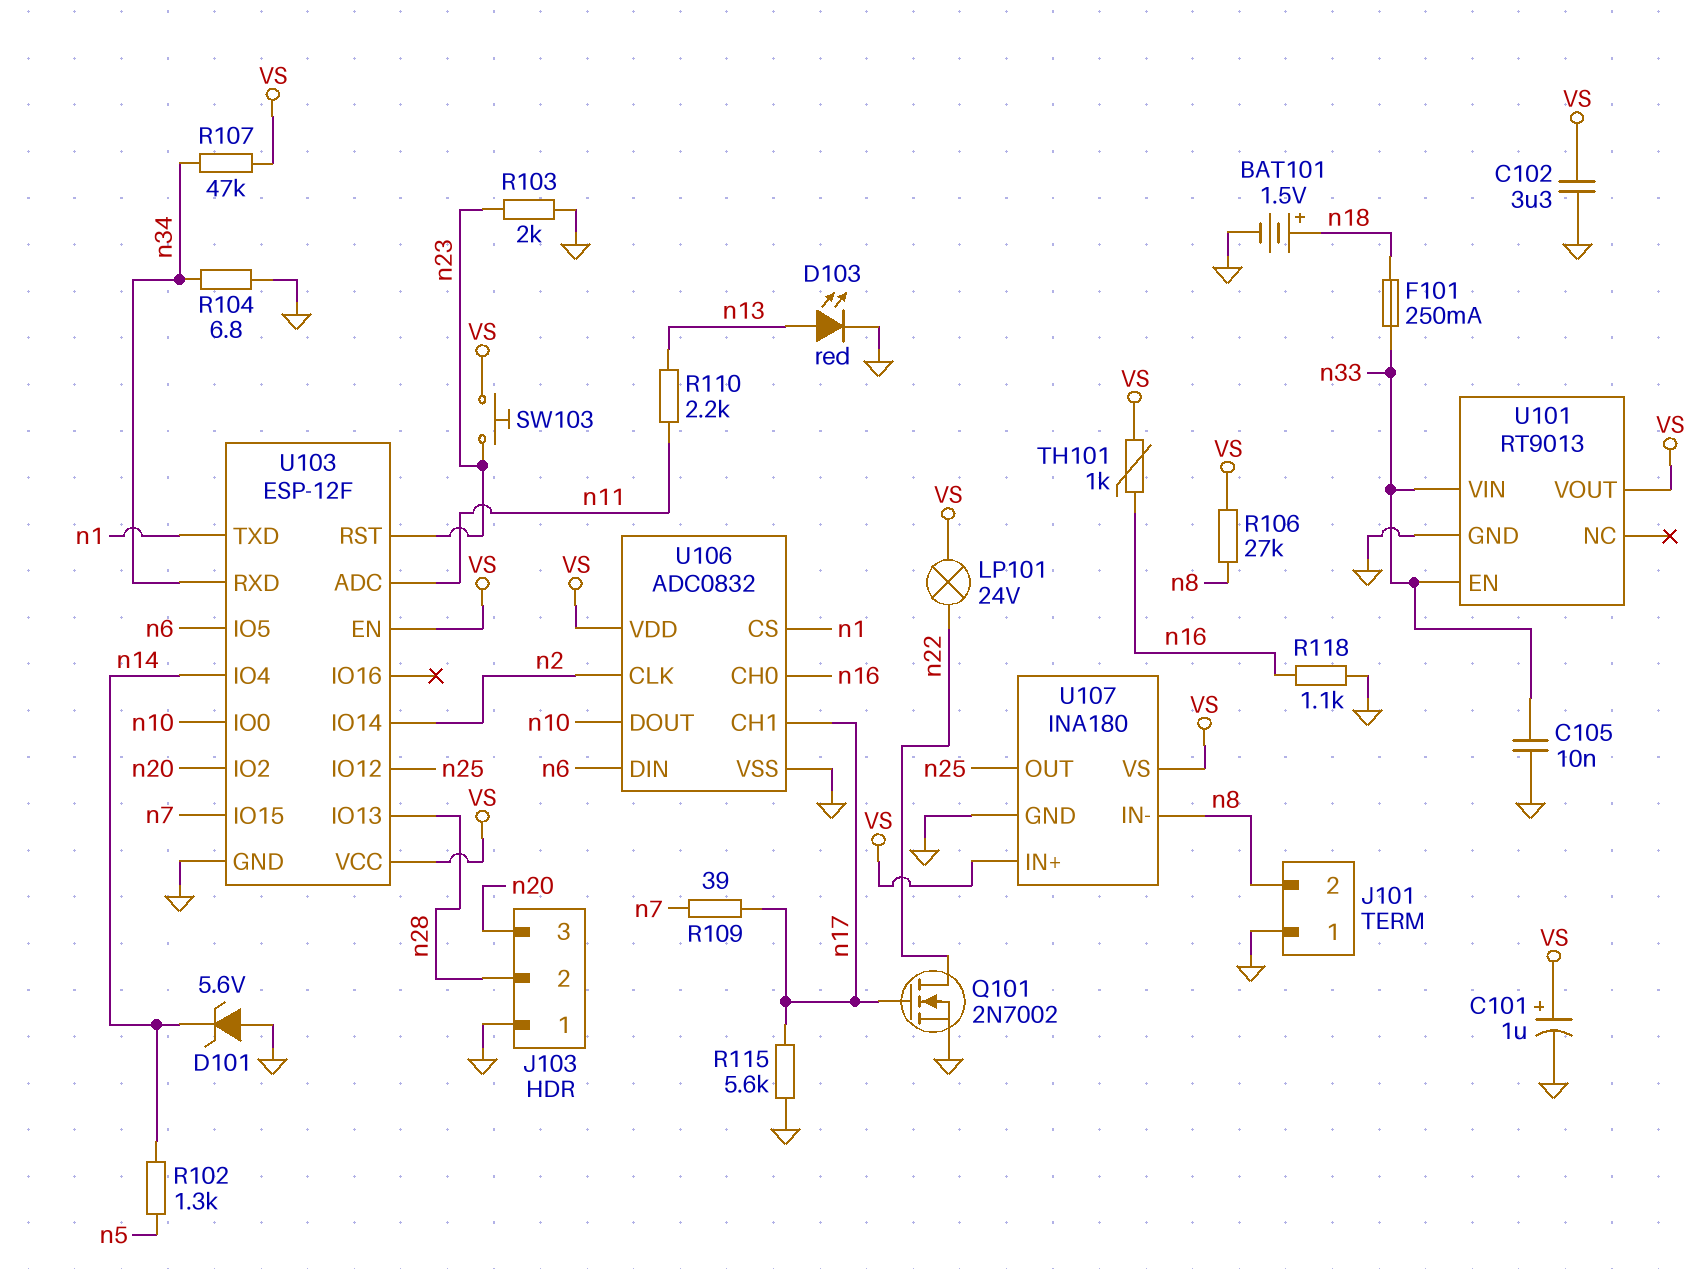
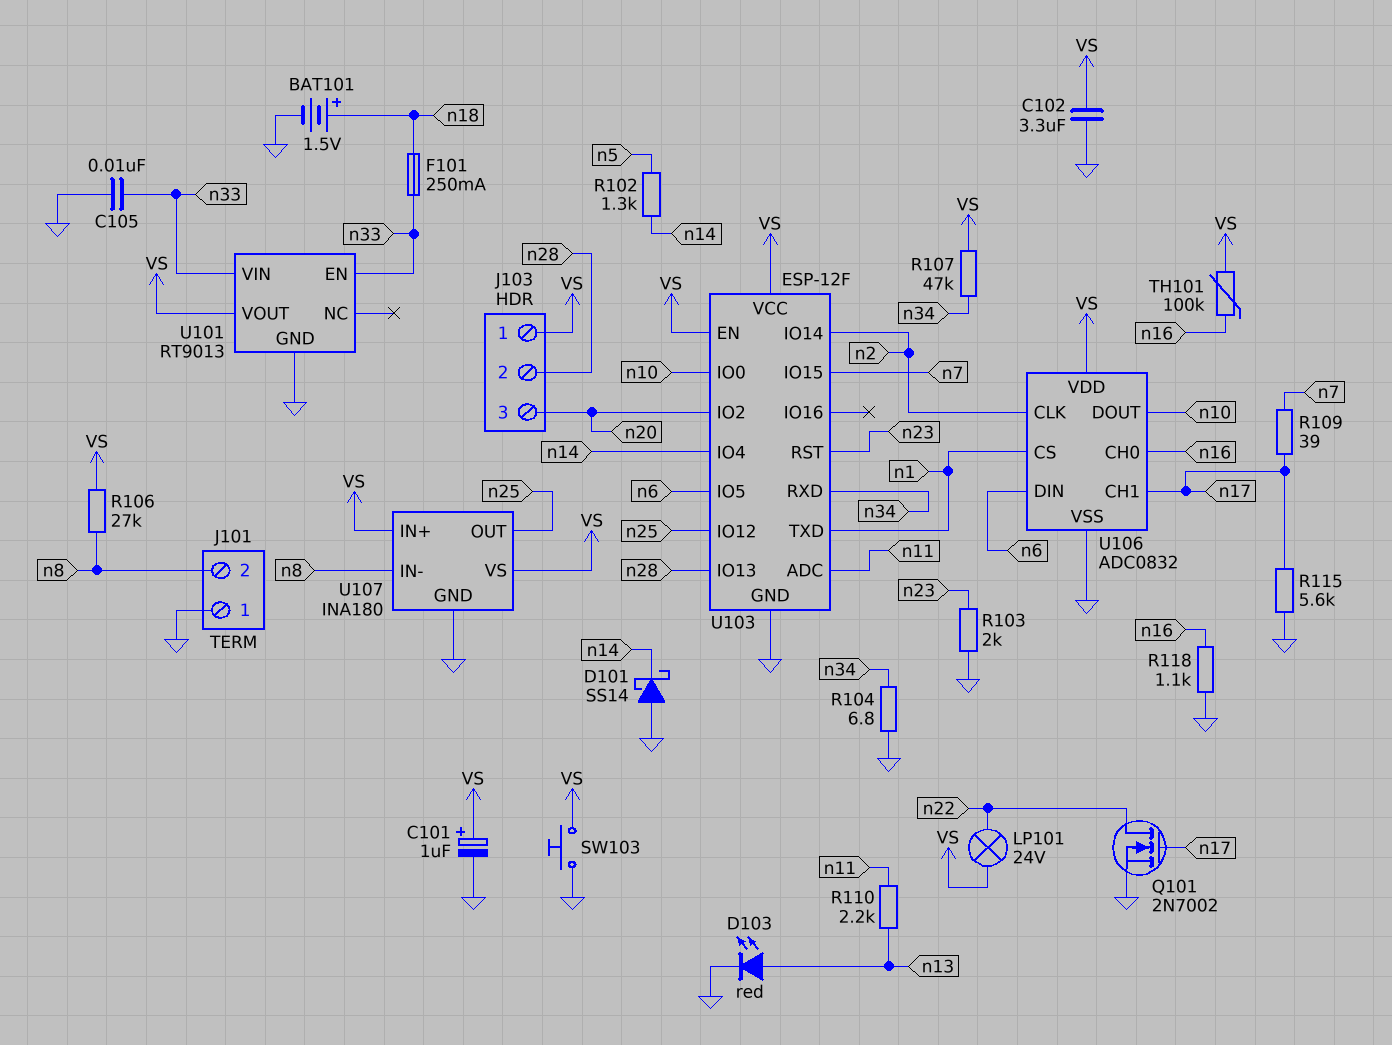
D101: zener 5.6V (A GND, K n14) -> schottky SS14 (A GND, K n14)
J103 pin 1: GND -> VS
SW103: button (VS, n23) -> button (GND, VS)
TH101: 1k (VS, n16) -> 100k (VS, n16)

